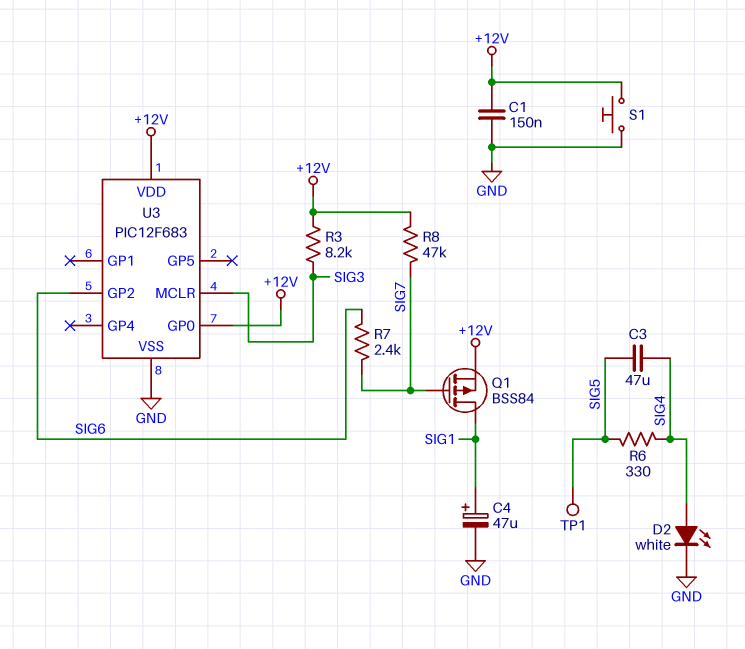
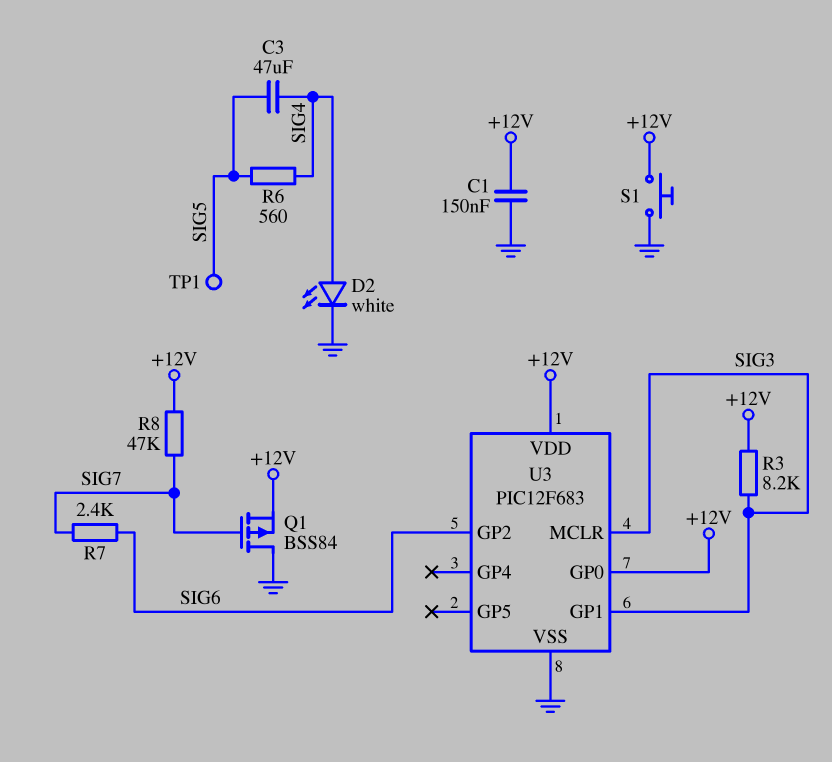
C4: 47uF (plus SIG1, minus GND) -> none
Q1: PMOS BSS84 (G SIG7, D SIG1, S +12V) -> PMOS BSS84 (G SIG7, D GND, S +12V)
R6: 330 (SIG4, SIG5) -> 560 (SIG4, SIG5)
U3 pin GP1: none -> SIG3

